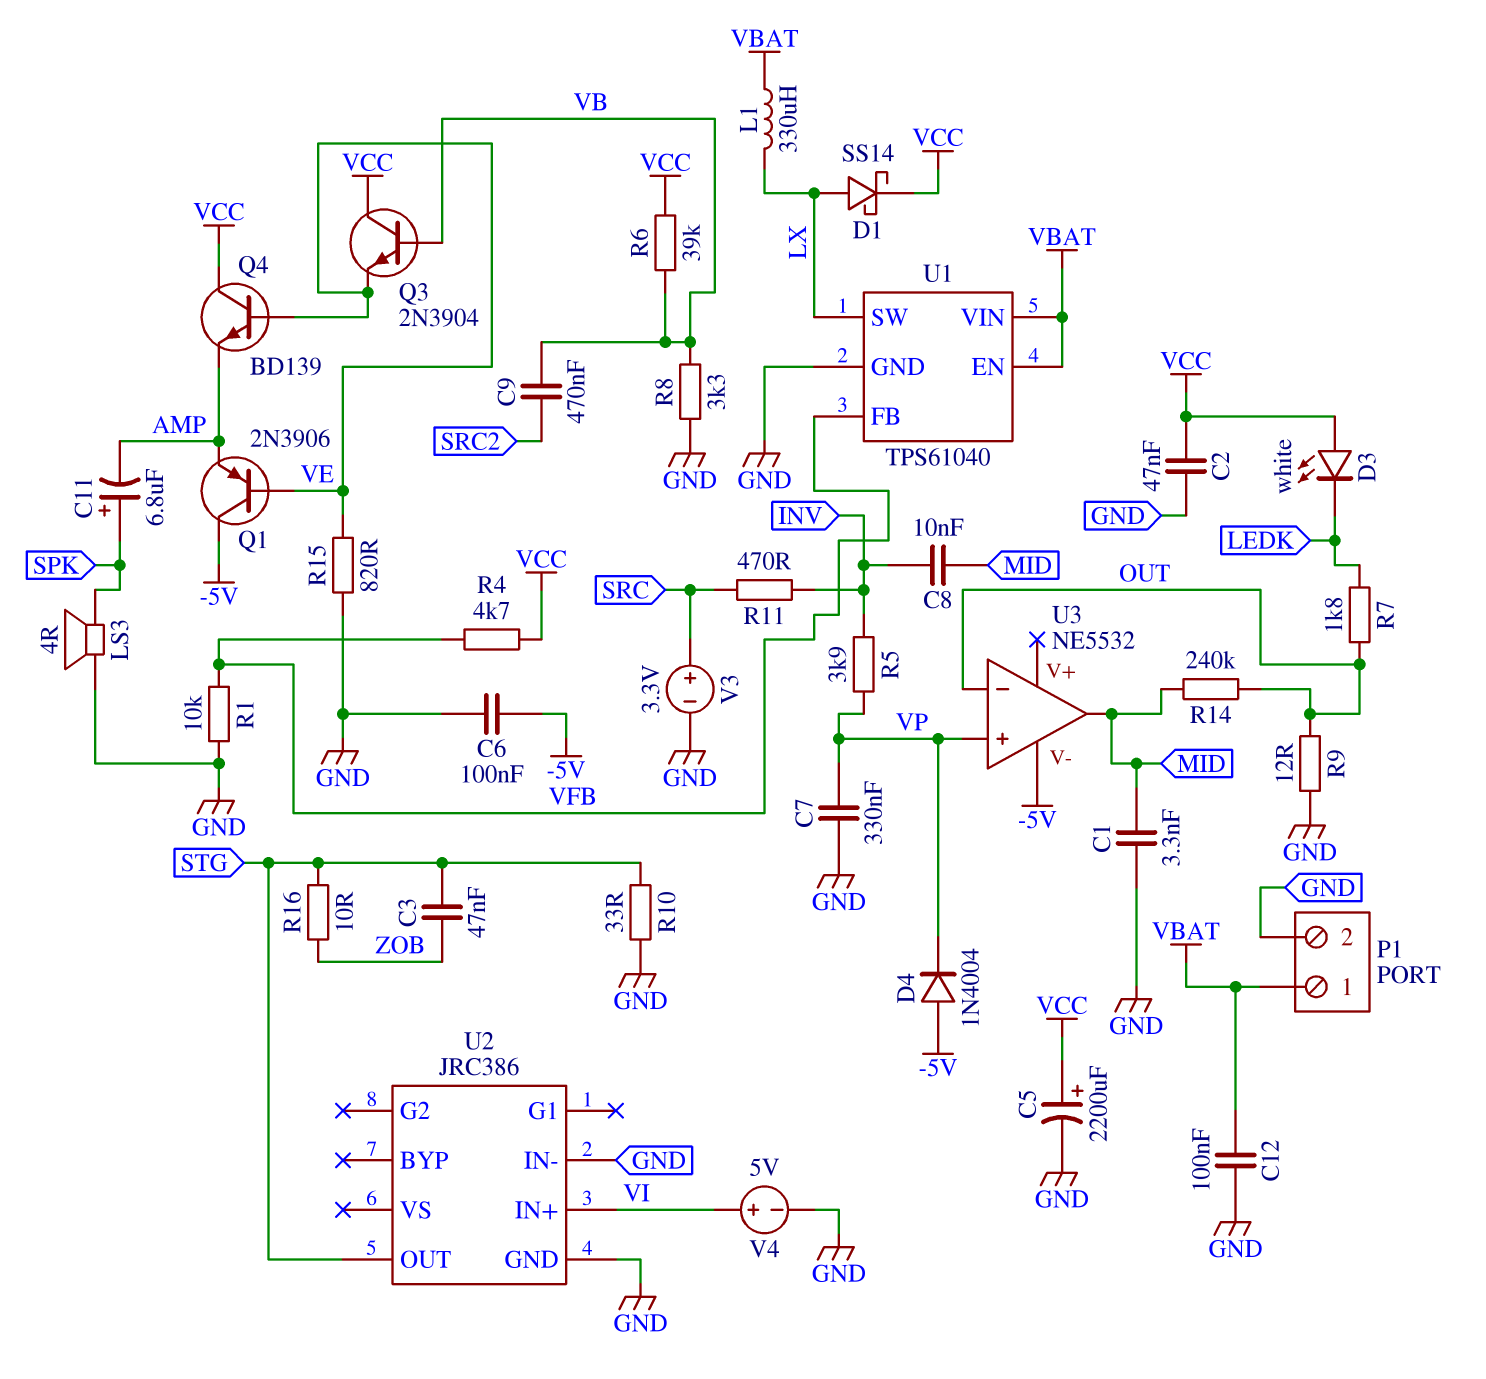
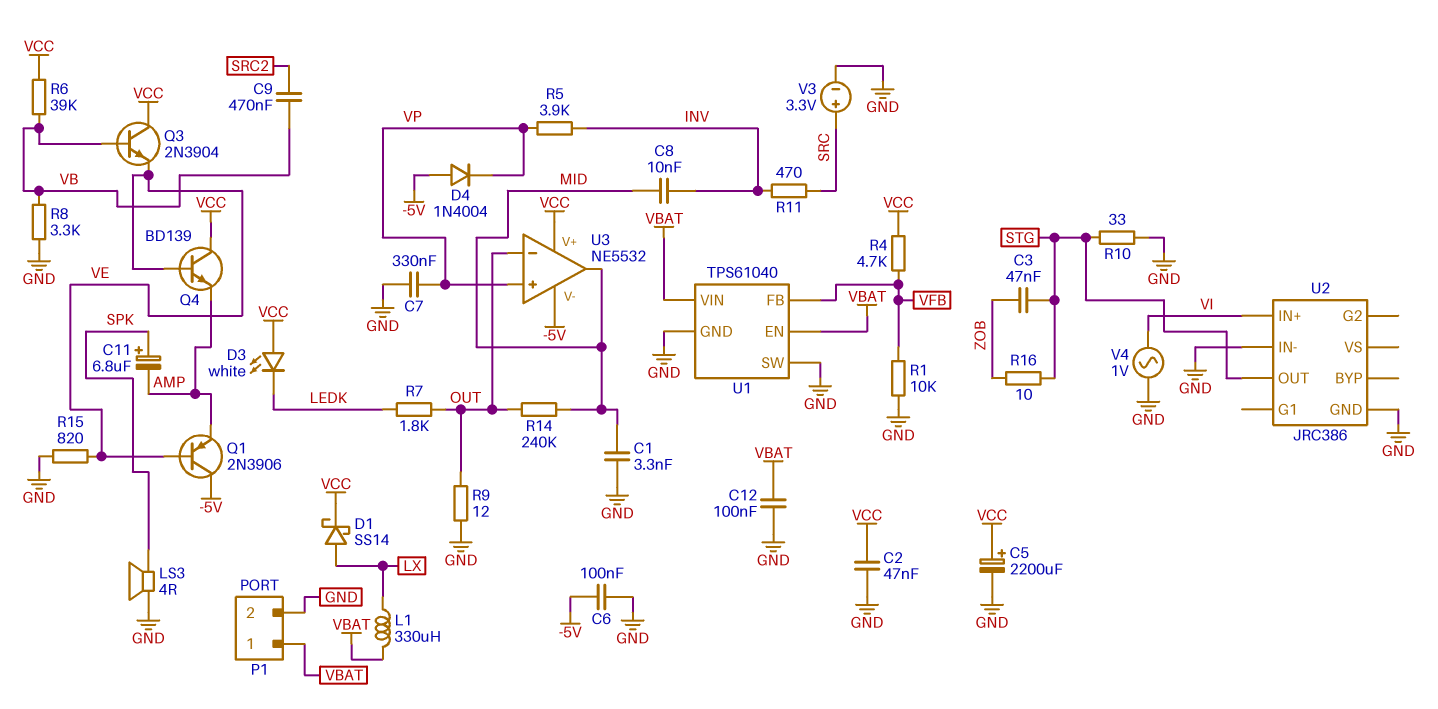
U1 pin SW: LX -> GND
U3 pin V+: none -> VCC
V4: 5V (plus VI, minus GND) -> AC 1V (GND, VI)

